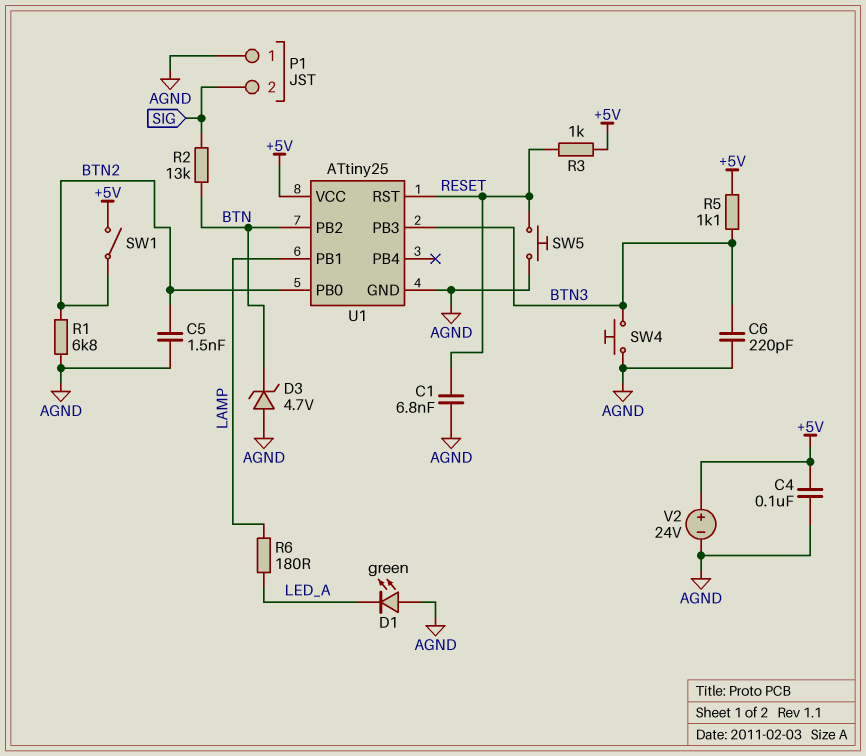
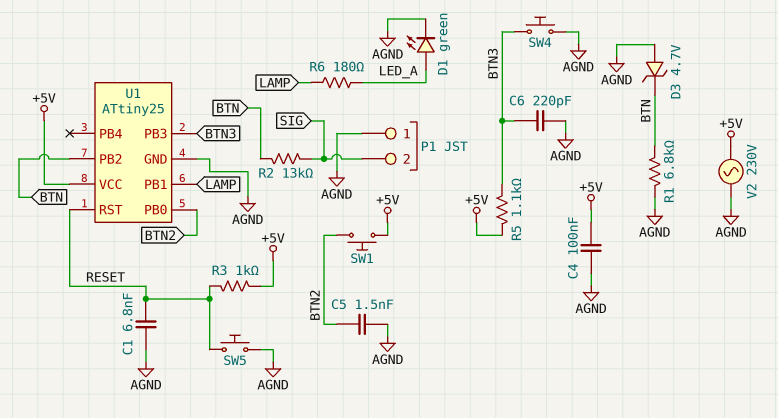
D1: LED green (A AGND, K LED_A) -> LED green (A LED_A, K AGND)
R1: 6.8k (AGND, BTN2) -> 6.8k (AGND, BTN)
SW1: switch (+5V, BTN2) -> button (+5V, BTN2)
V2: 24V (plus +5V, minus AGND) -> AC 230V (+5V, AGND)

